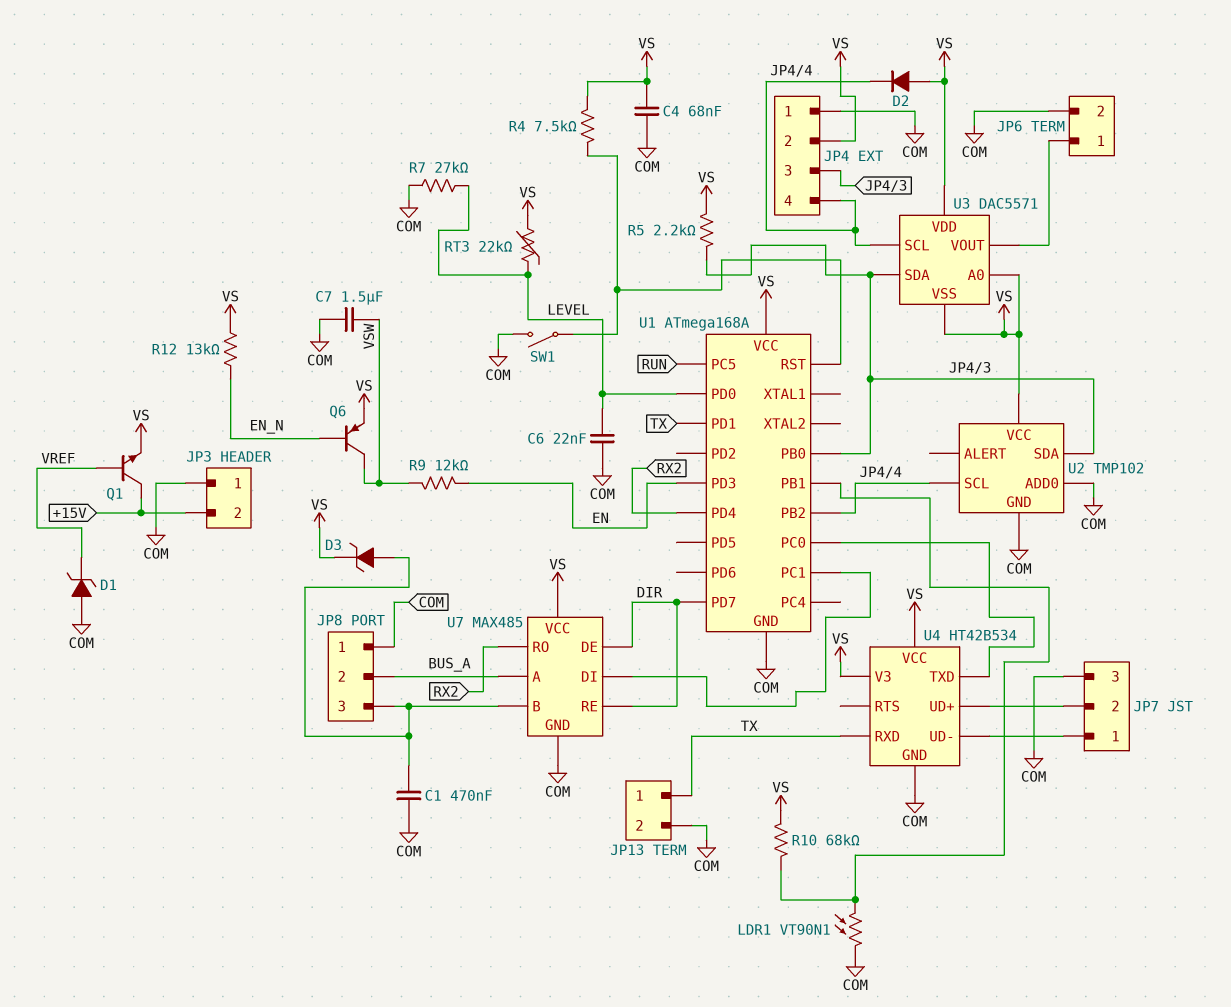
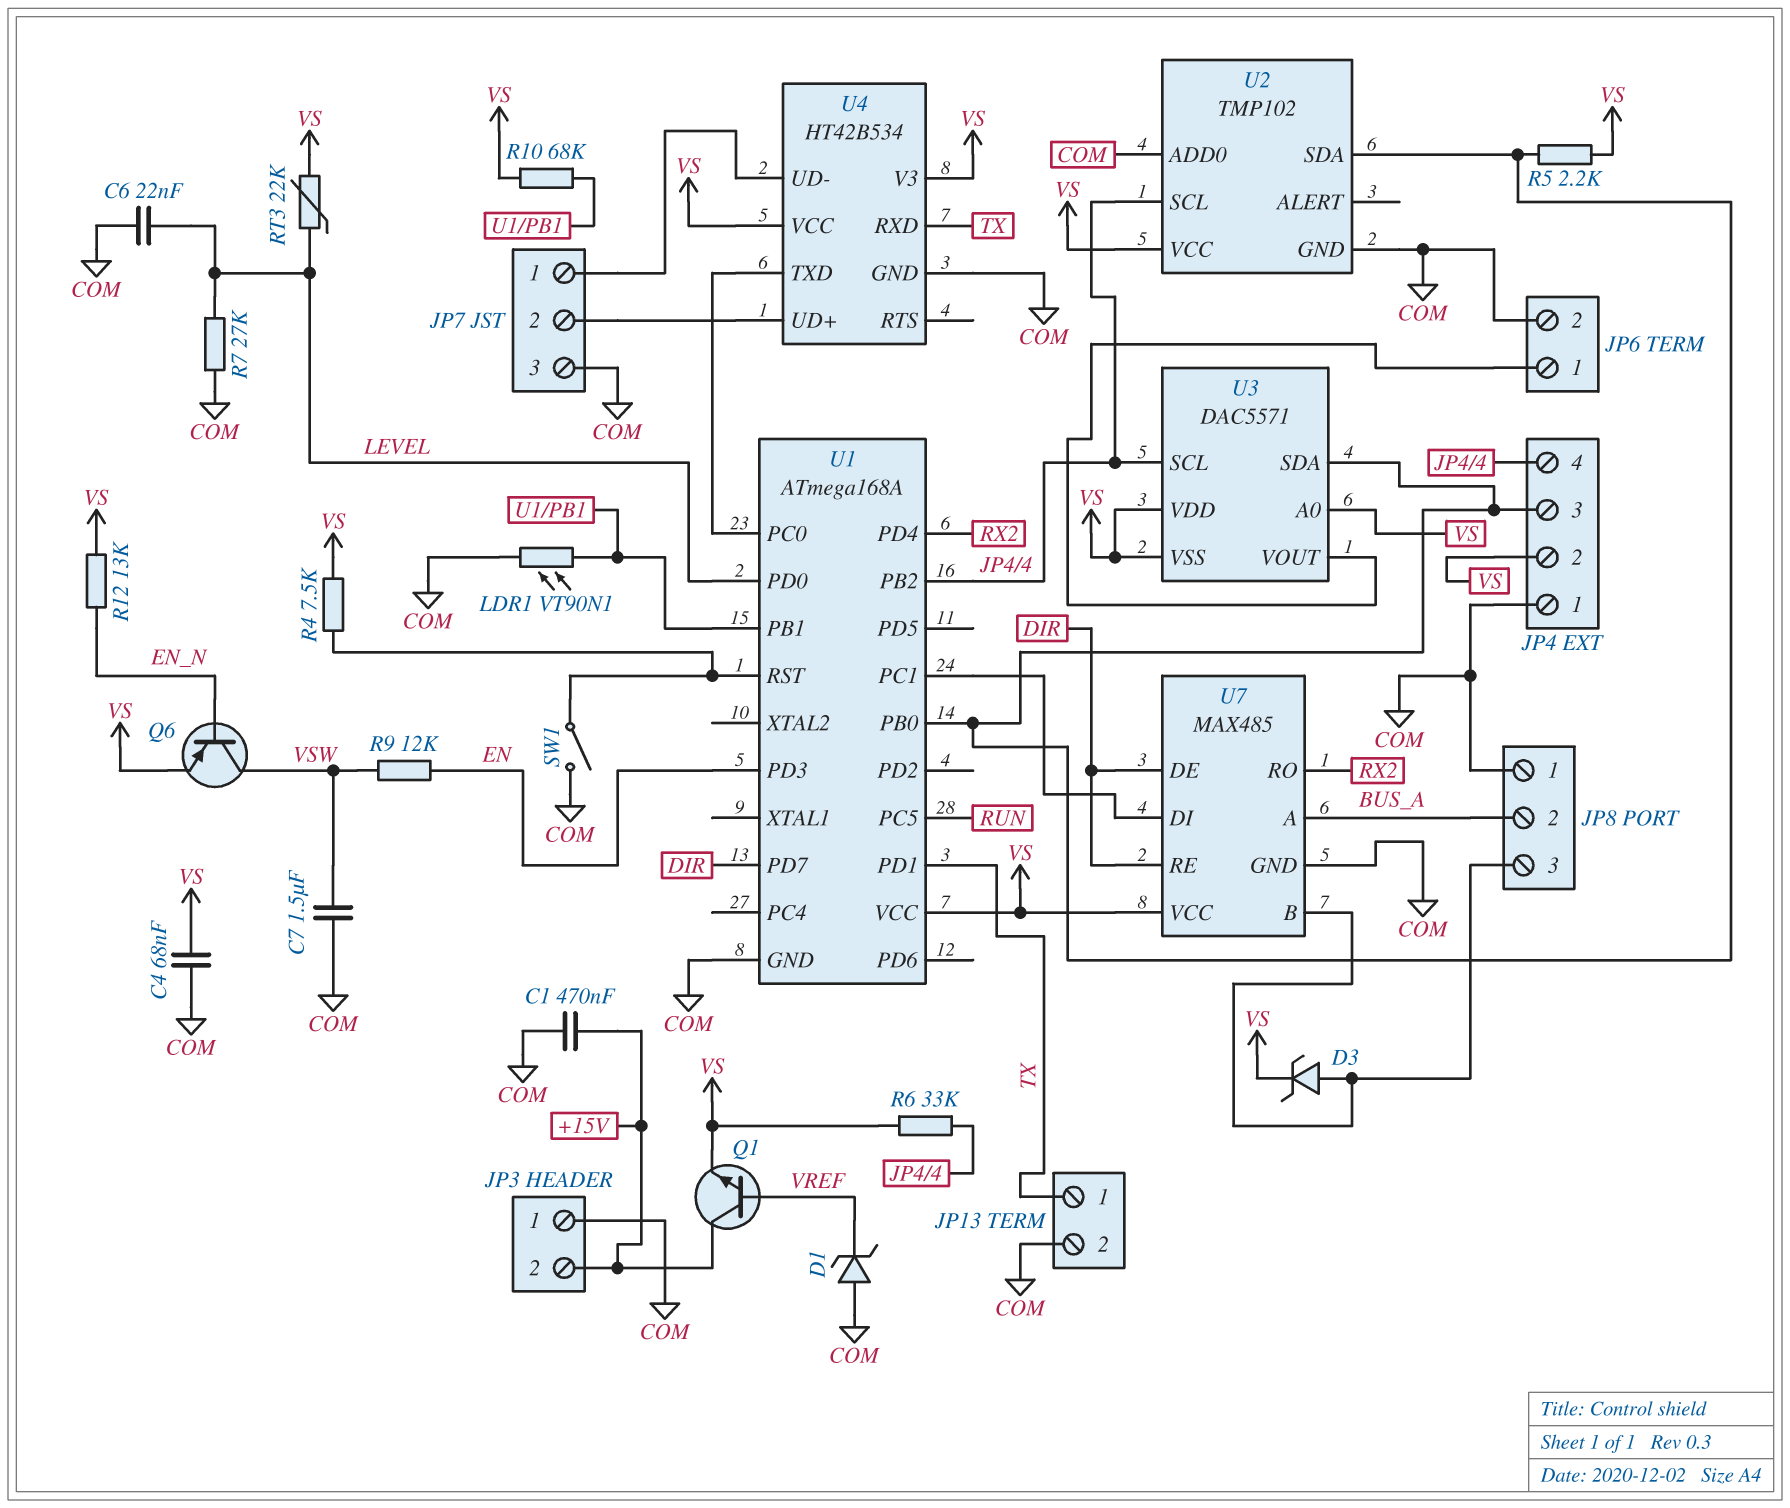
C1: 470nF (COM, JP8/3) -> 470nF (+15V, COM)
D2: diode (A VS, K JP4/4) -> none
R6: none -> 33k (JP4/4, VS)

